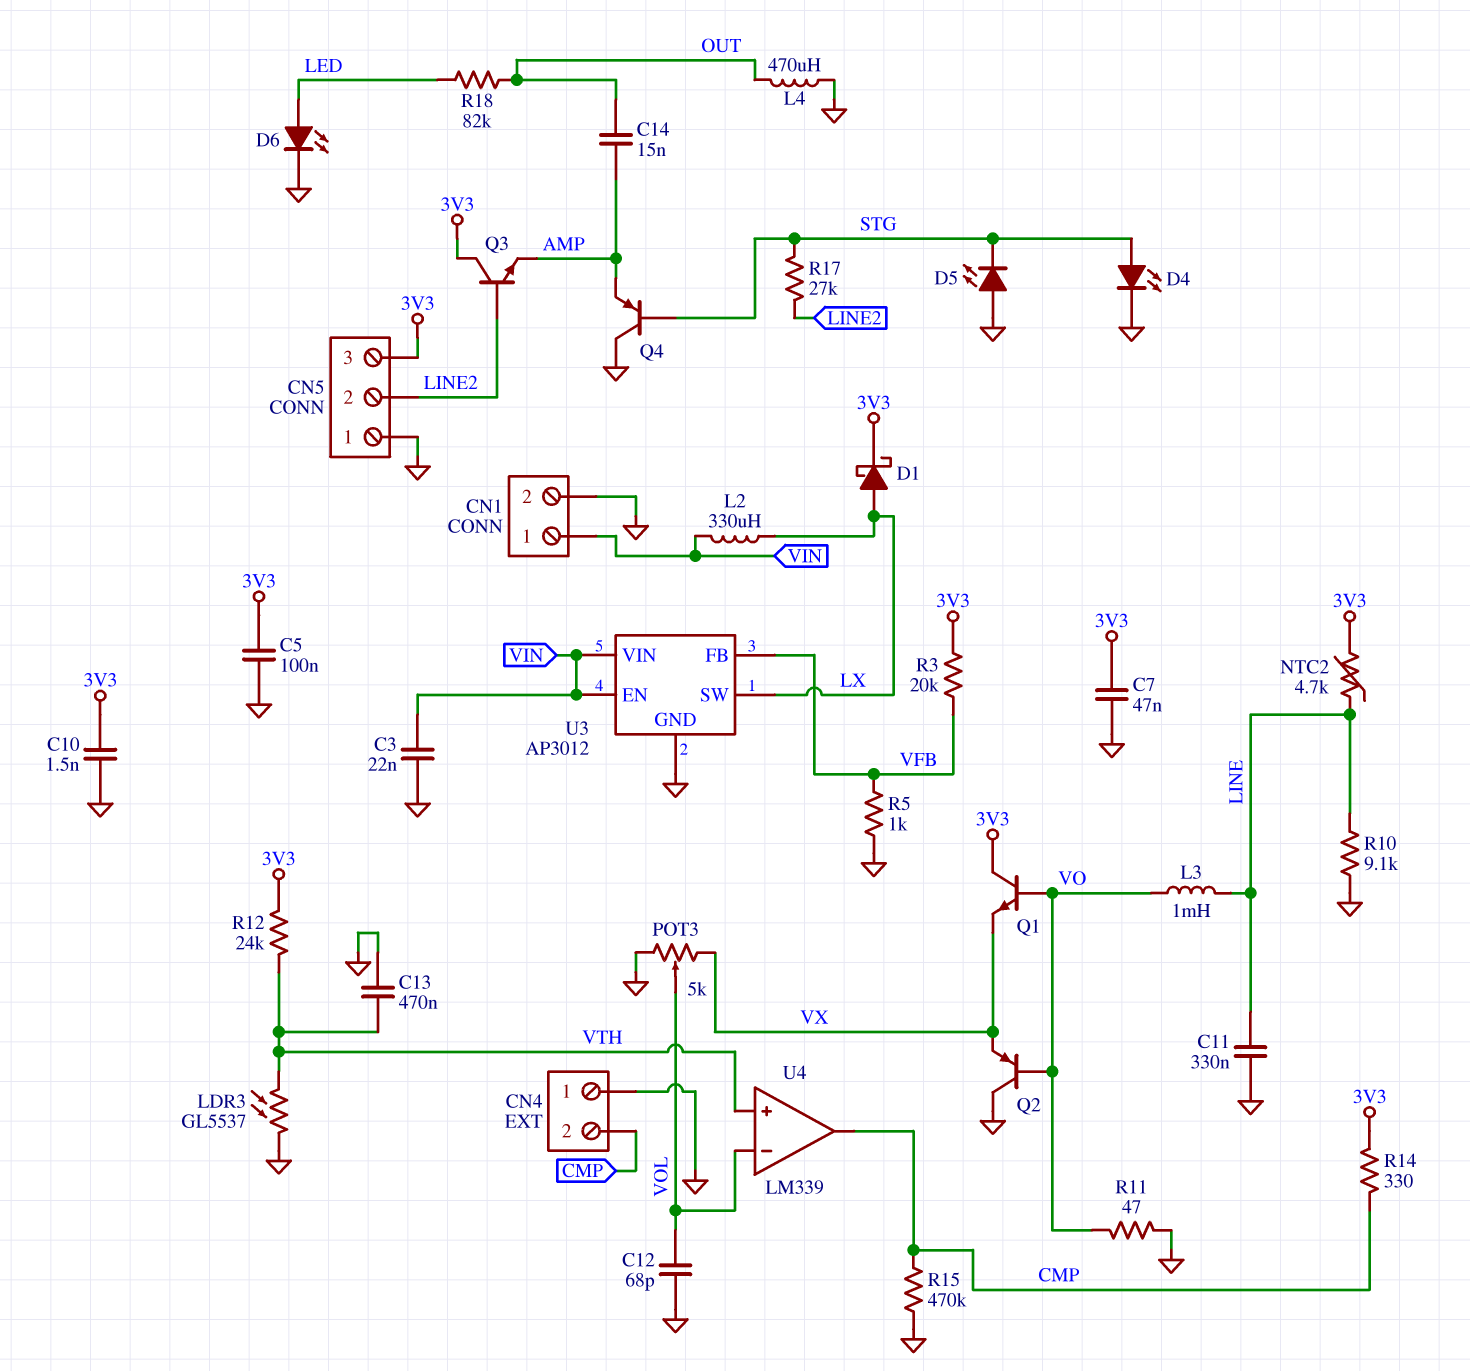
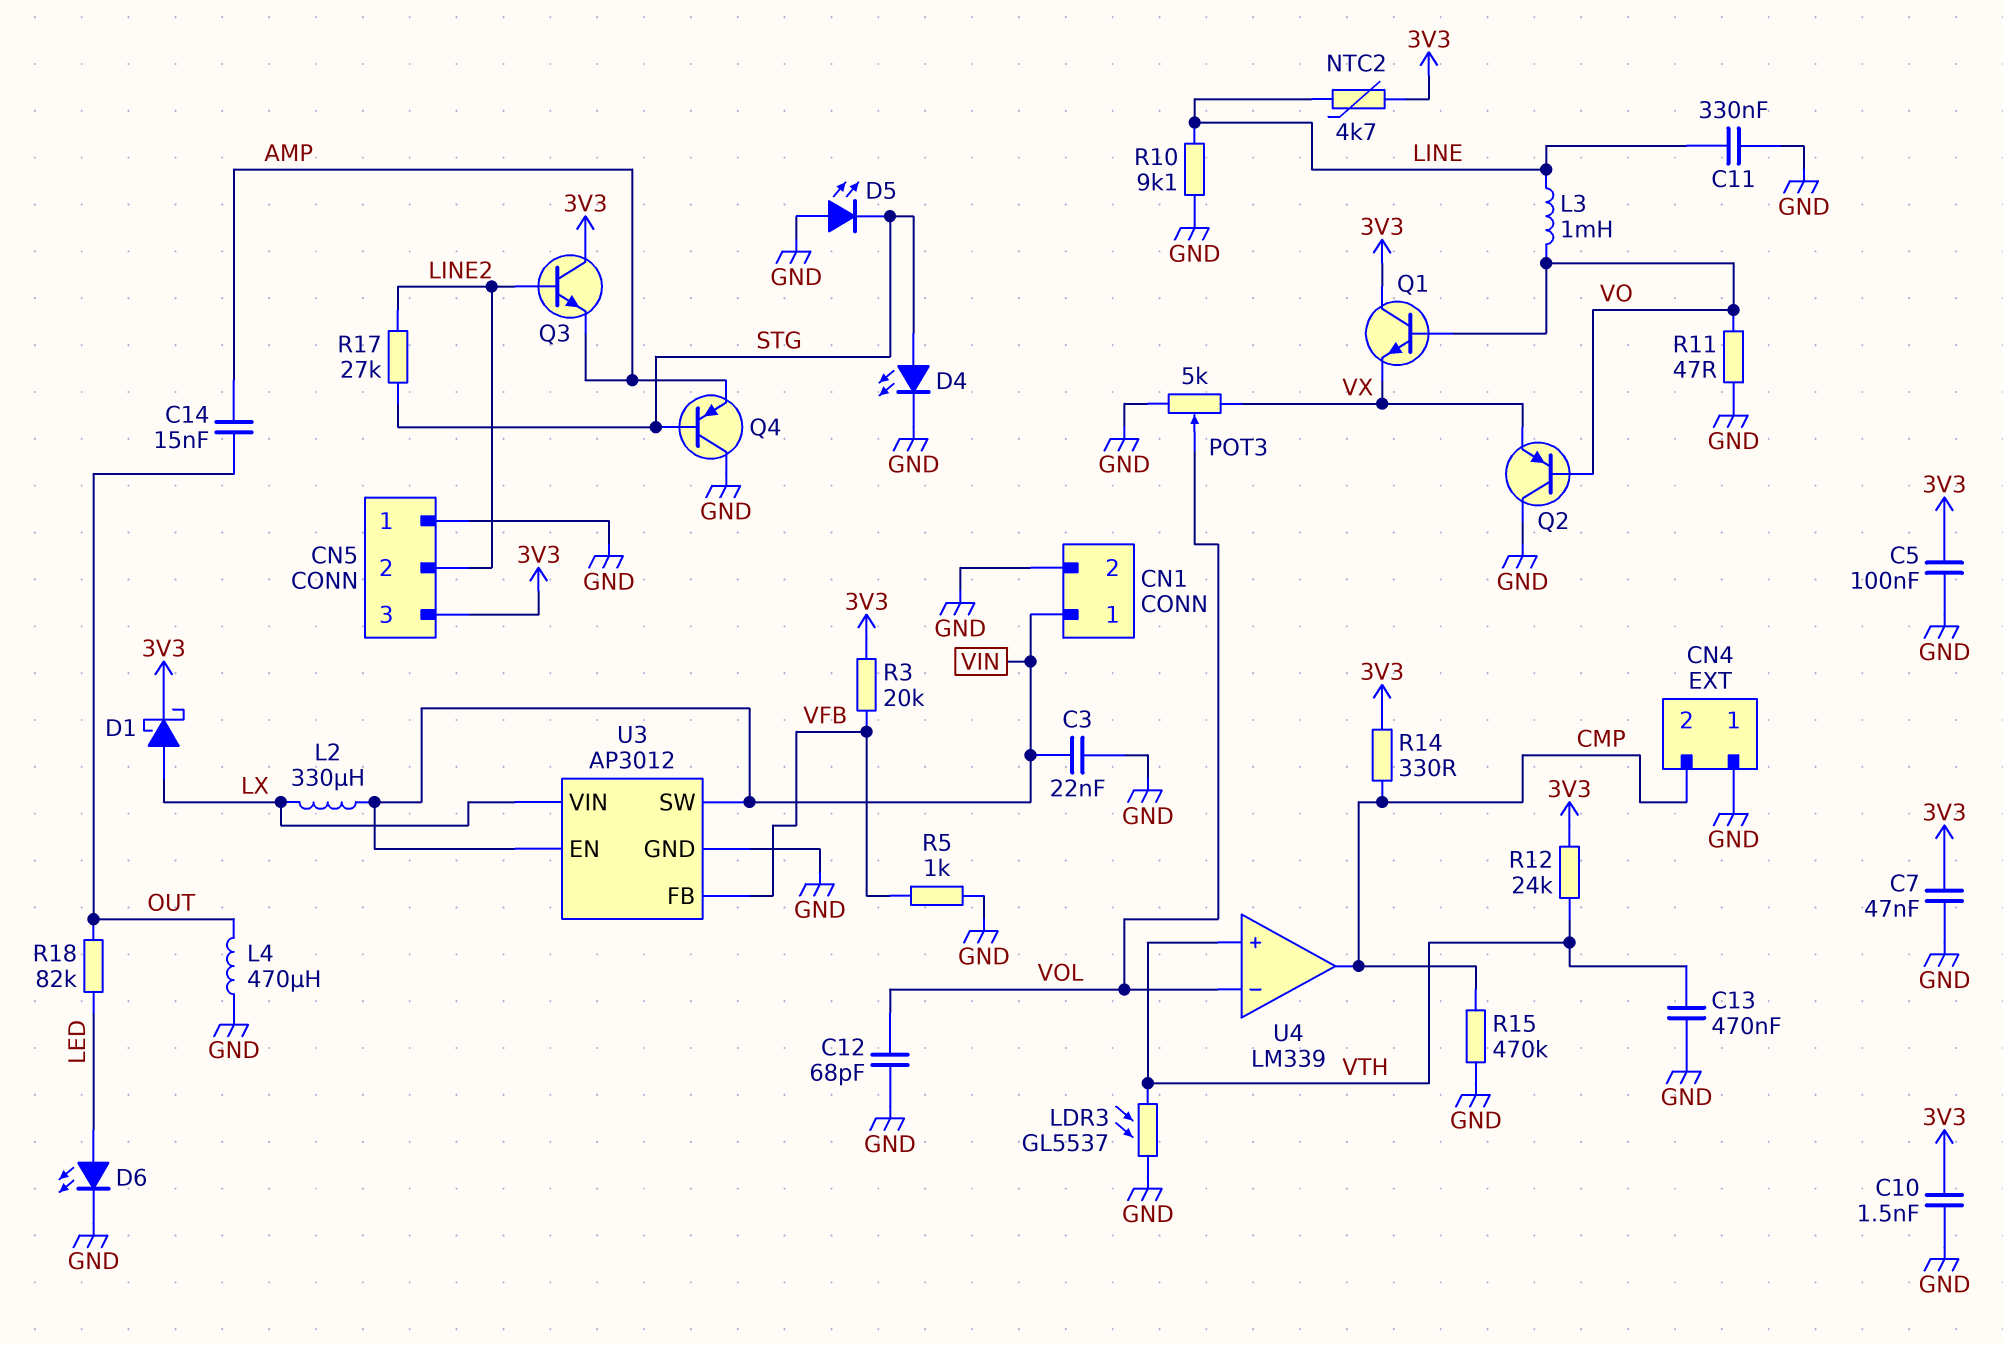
U3 pin SW: LX -> VIN
U3 pin VIN: VIN -> LX

